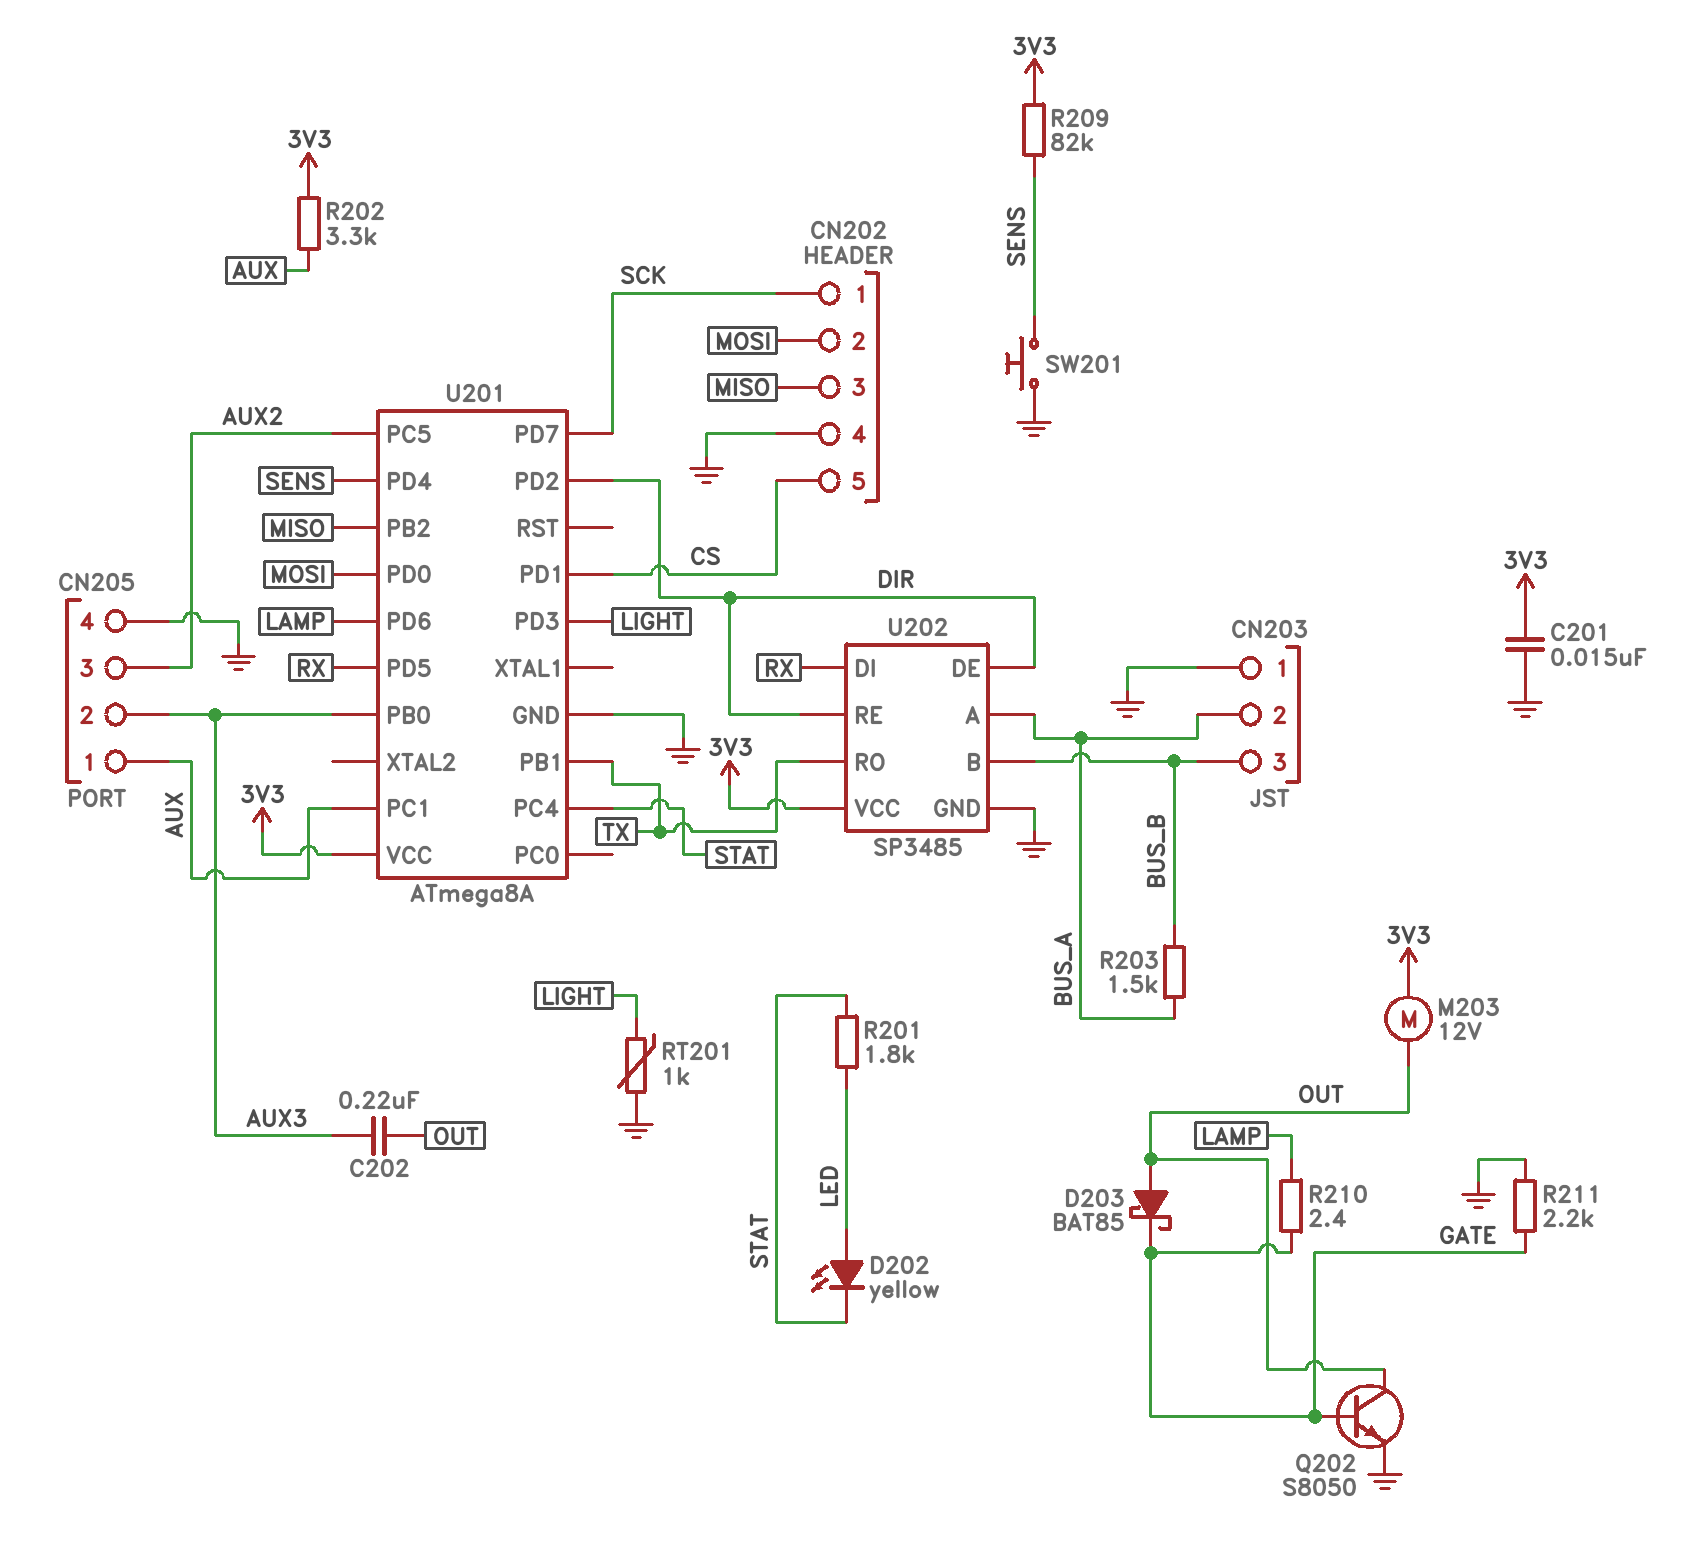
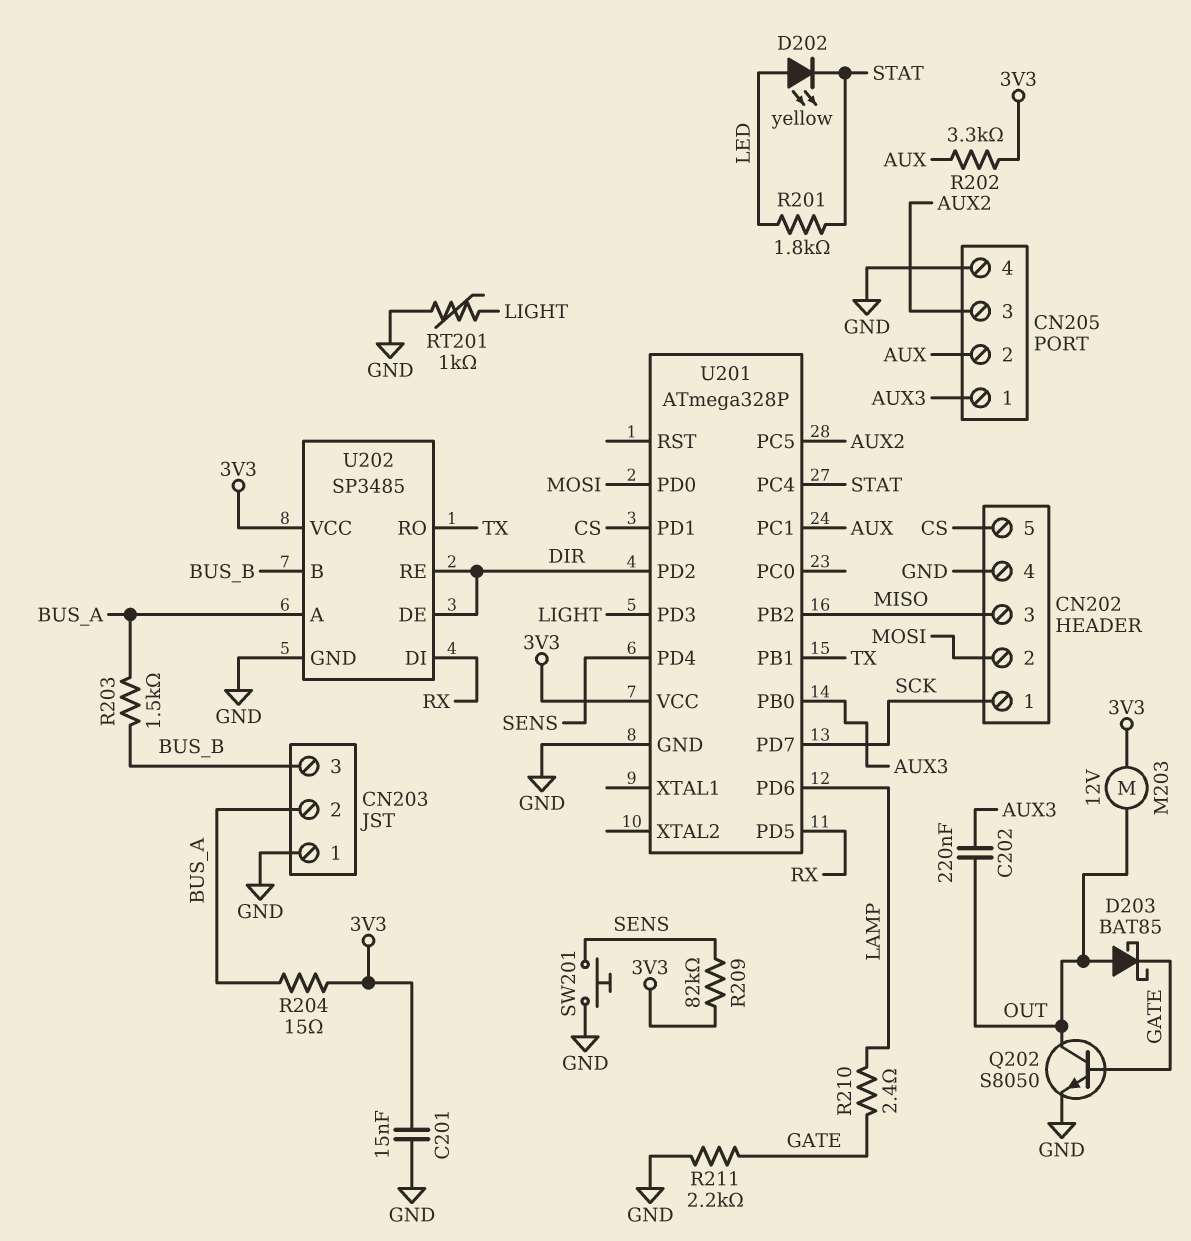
CN205 pin 1: AUX -> AUX3
CN205 pin 2: AUX3 -> AUX
R204: none -> 15 (3V3, BUS_A)
U201: ATmega8A -> ATmega328P

